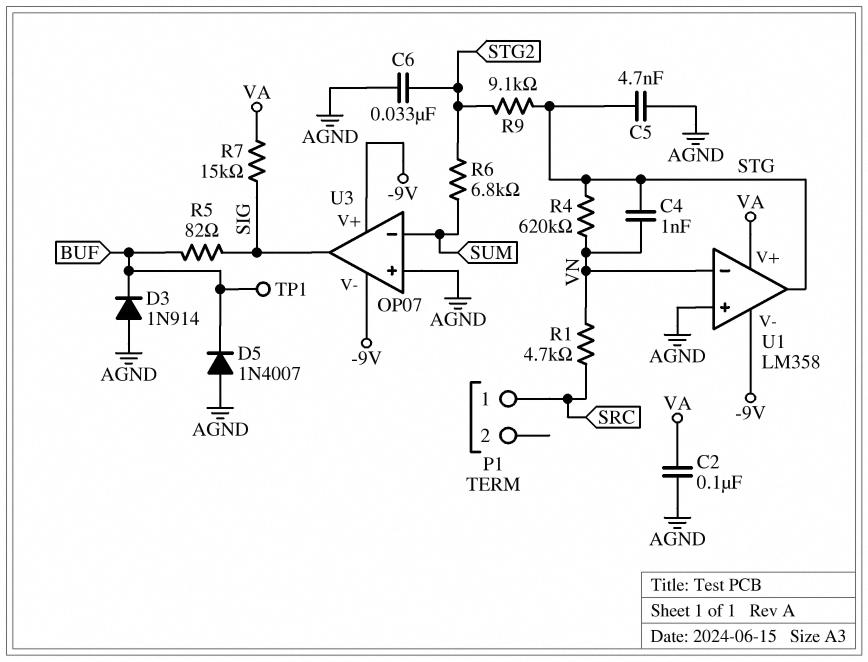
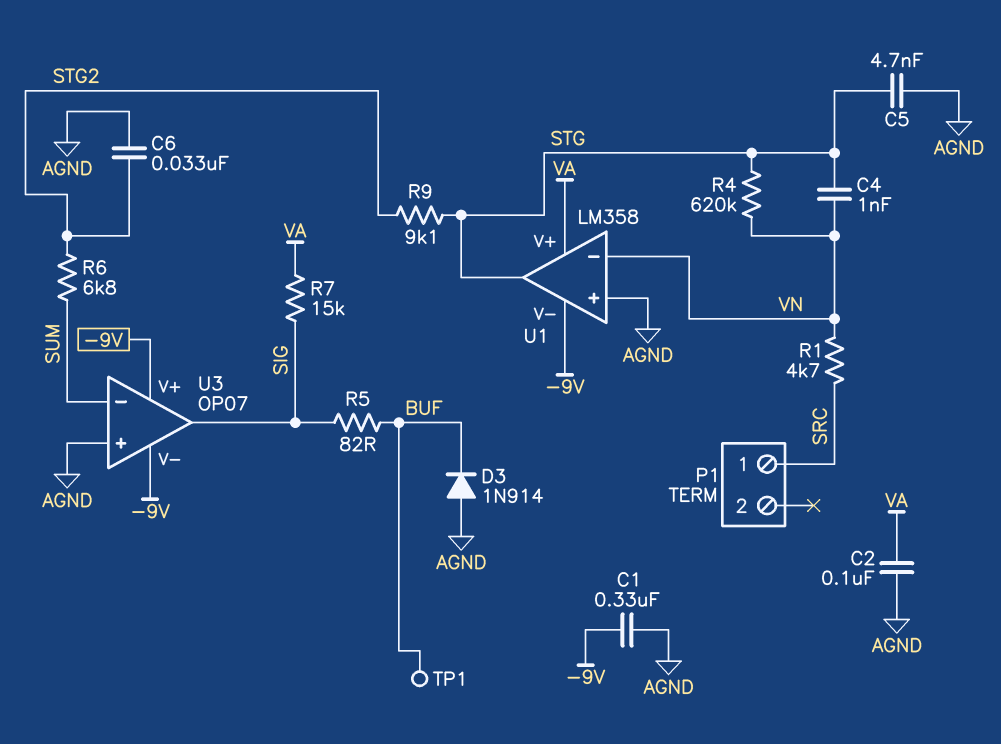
C1: none -> 330nF (-9V, AGND)
D5: diode 1N4007 (A AGND, K BUF) -> none

